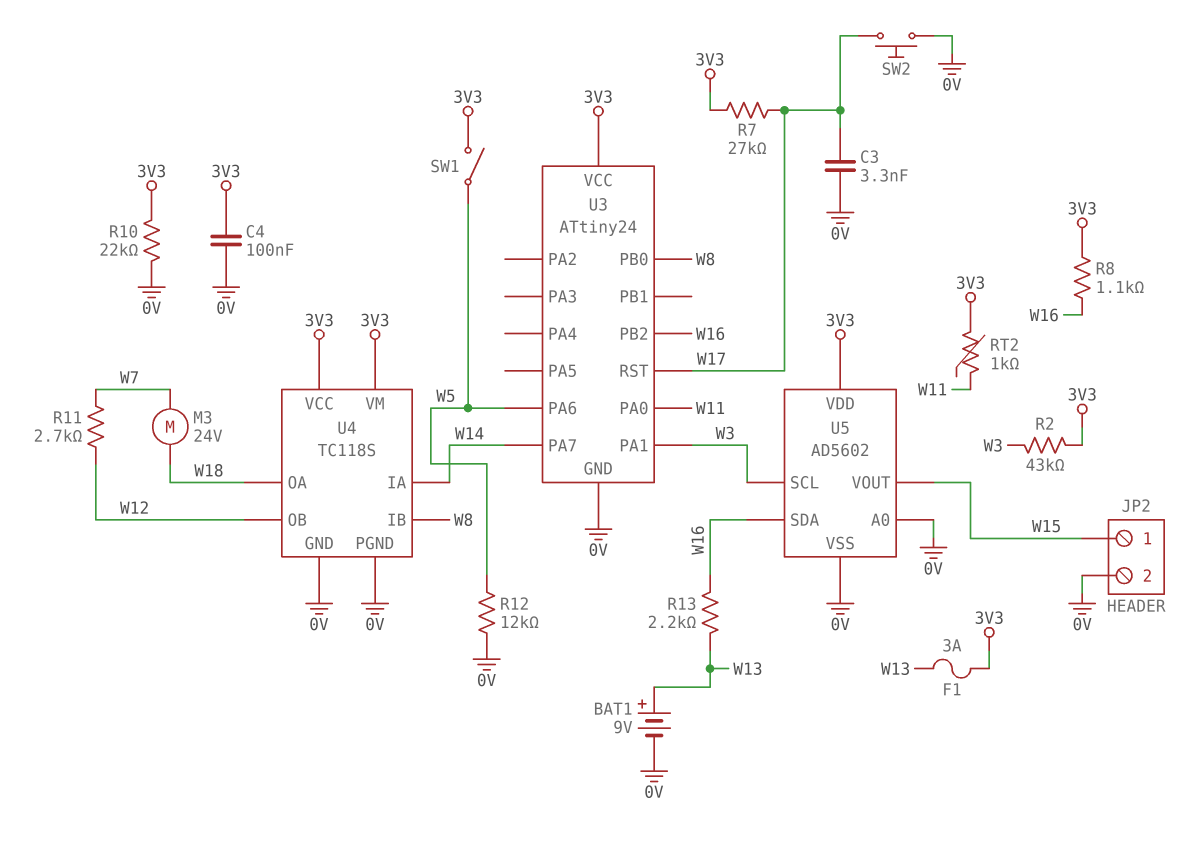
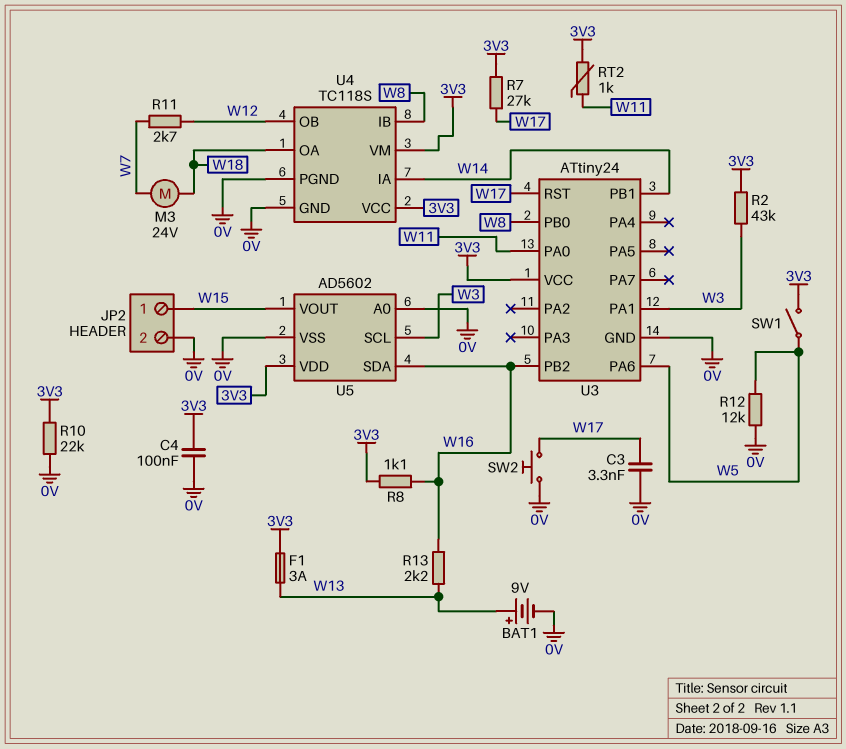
U3 pin PA7: W14 -> none
U3 pin PB1: none -> W14

